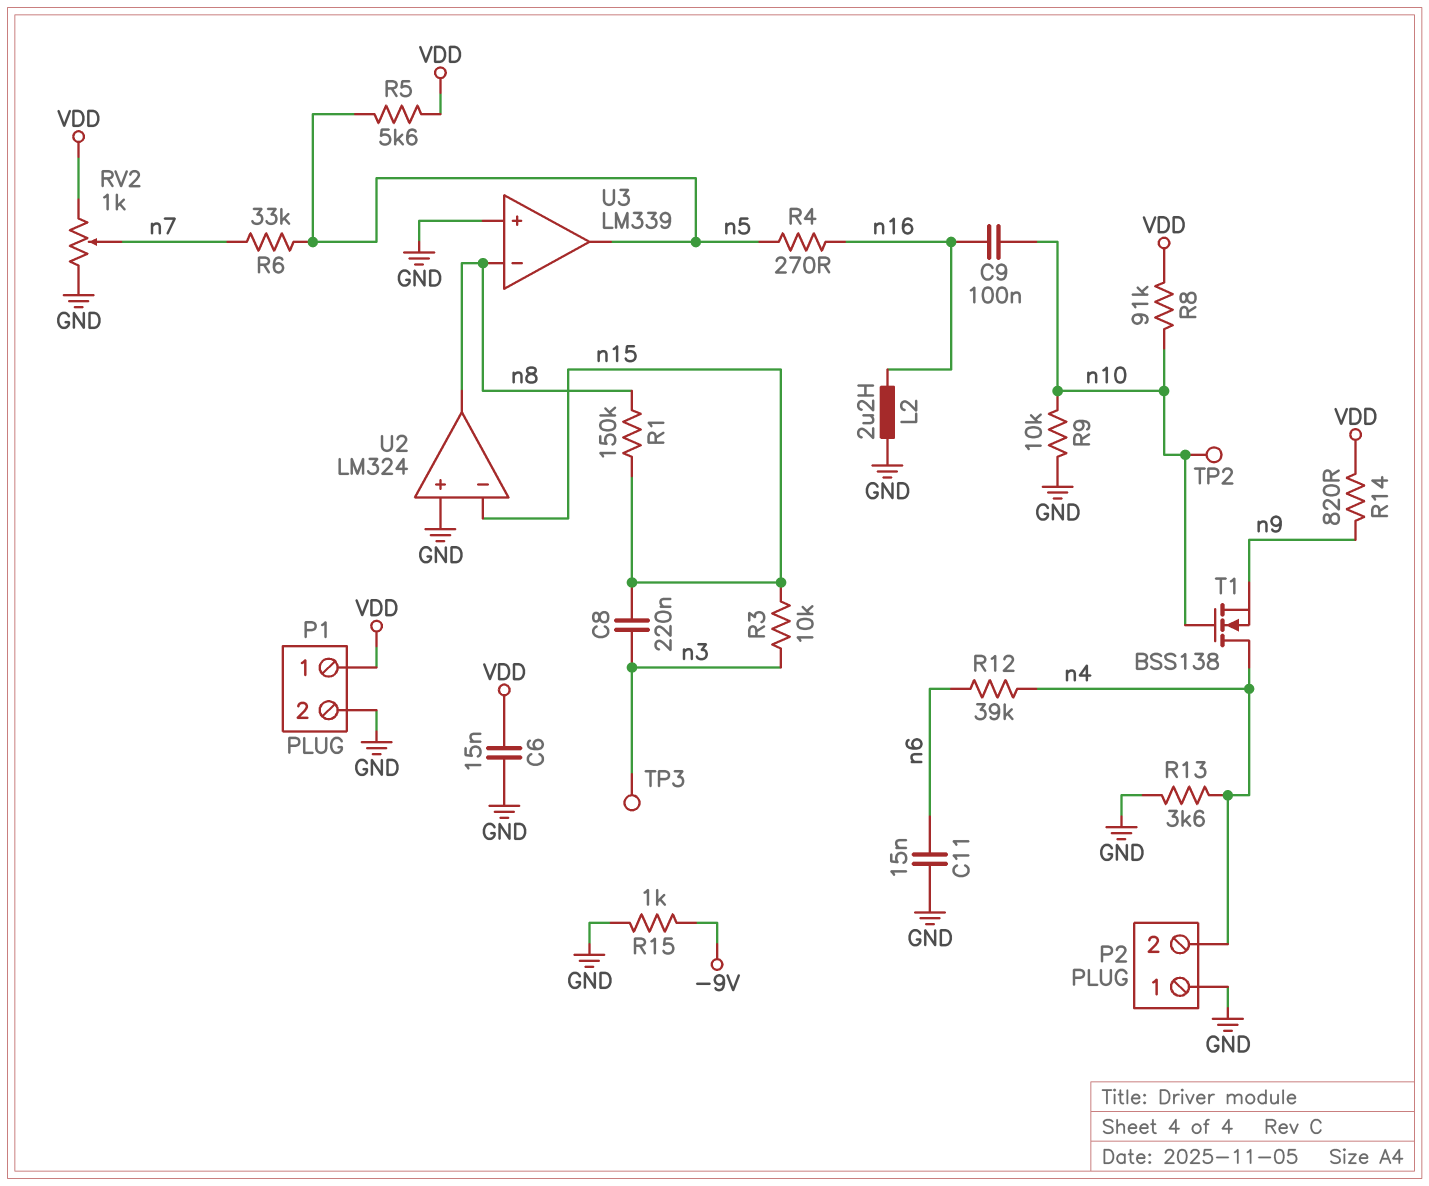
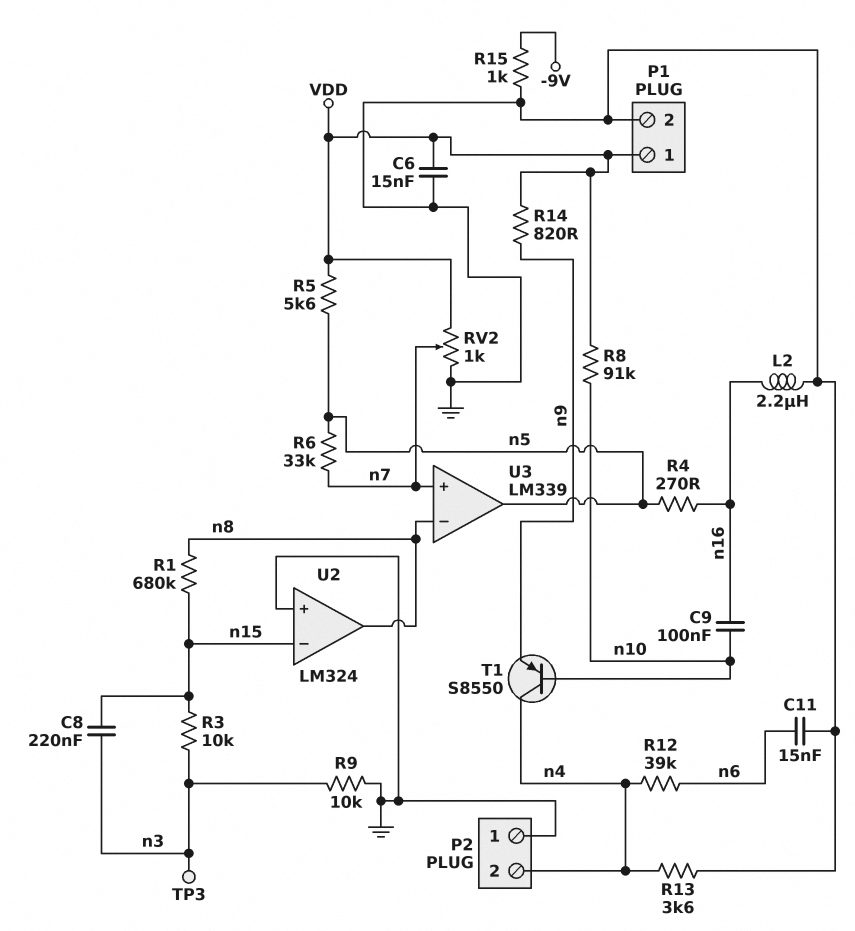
R1: 150k (n8, n15) -> 680k (n8, n15)
R9: 10k (GND, n10) -> 10k (GND, n3)
T1: NMOS BSS138 (G n10, D n4, S n9) -> PNP S8550 (B n10, C n4, E n9)
TP2: test point (n10) -> none
U3 pin in+: GND -> n7

